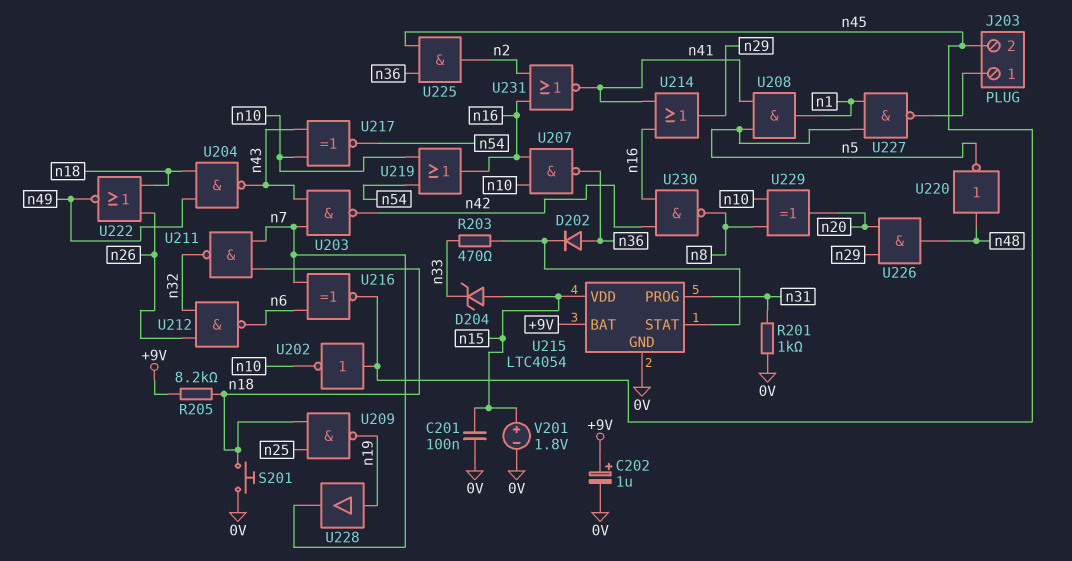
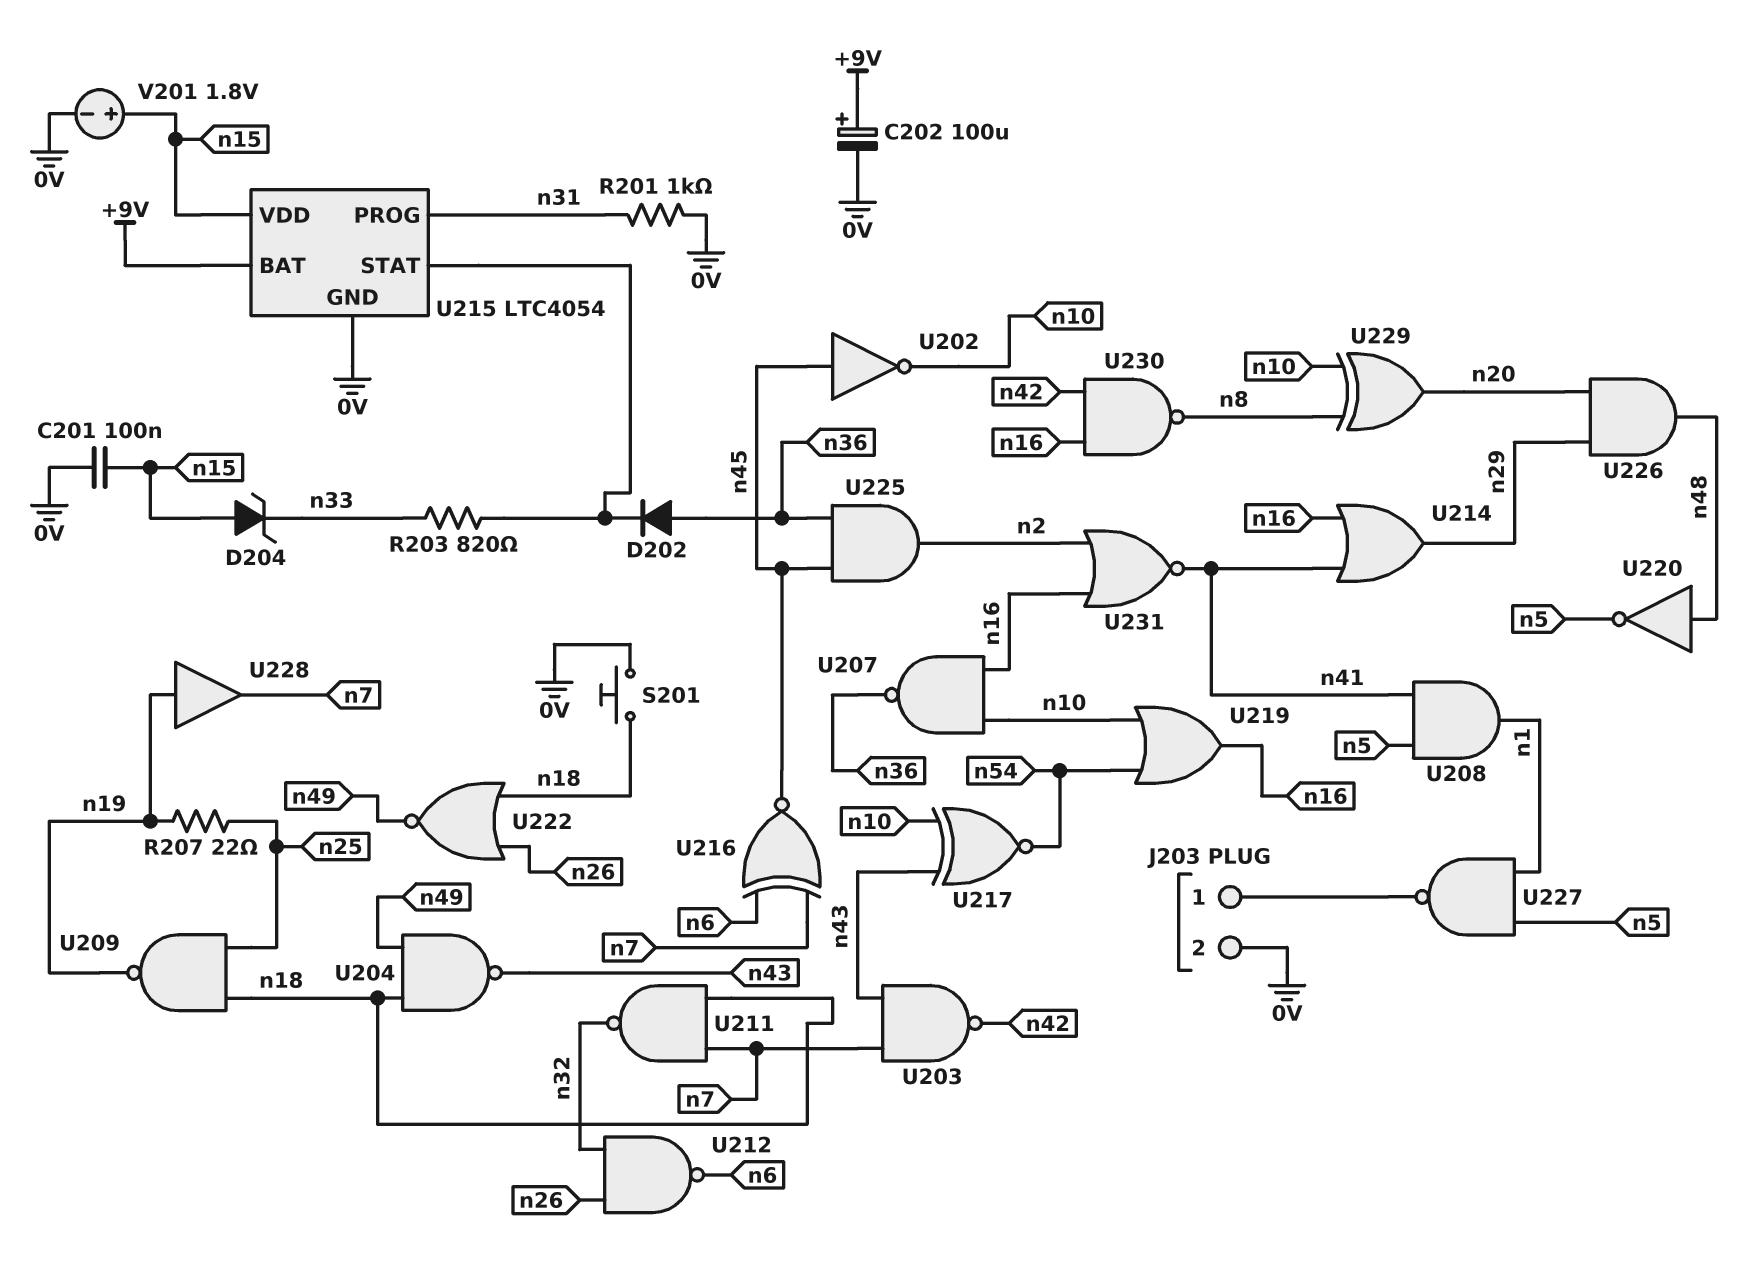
C202: 1uF (plus +9V, minus 0V) -> 100uF (plus +9V, minus 0V)
J203 pin 2: n45 -> 0V
R203: 470 (U215/STAT, n33) -> 820 (U215/STAT, n33)
R205: 8.2k (+9V, n18) -> none
R207: none -> 22 (n19, n25)

